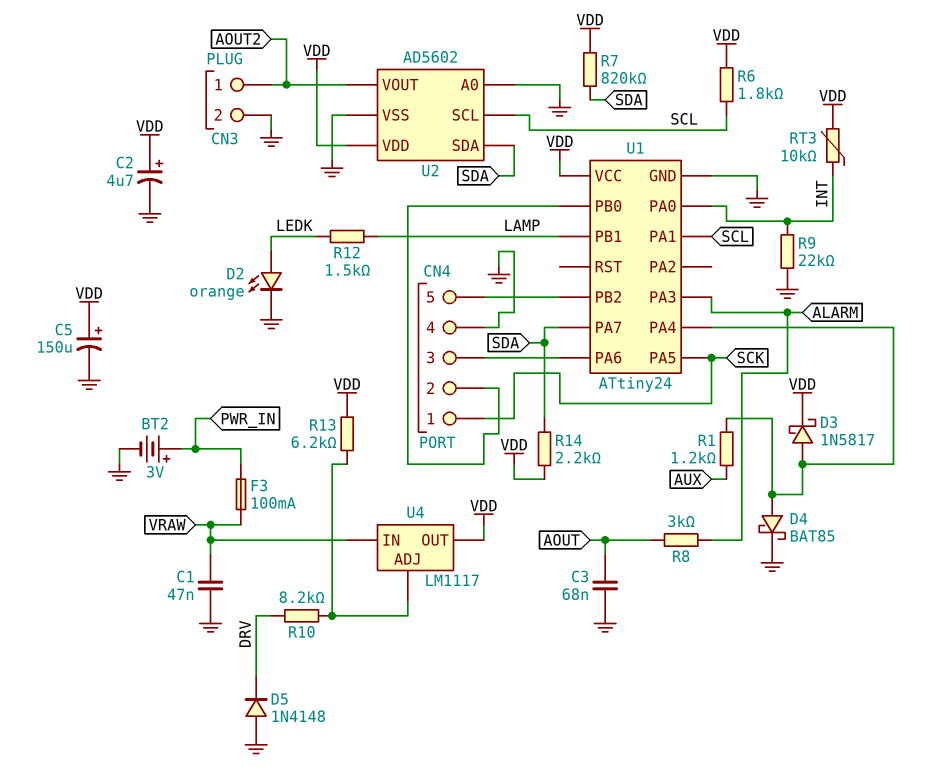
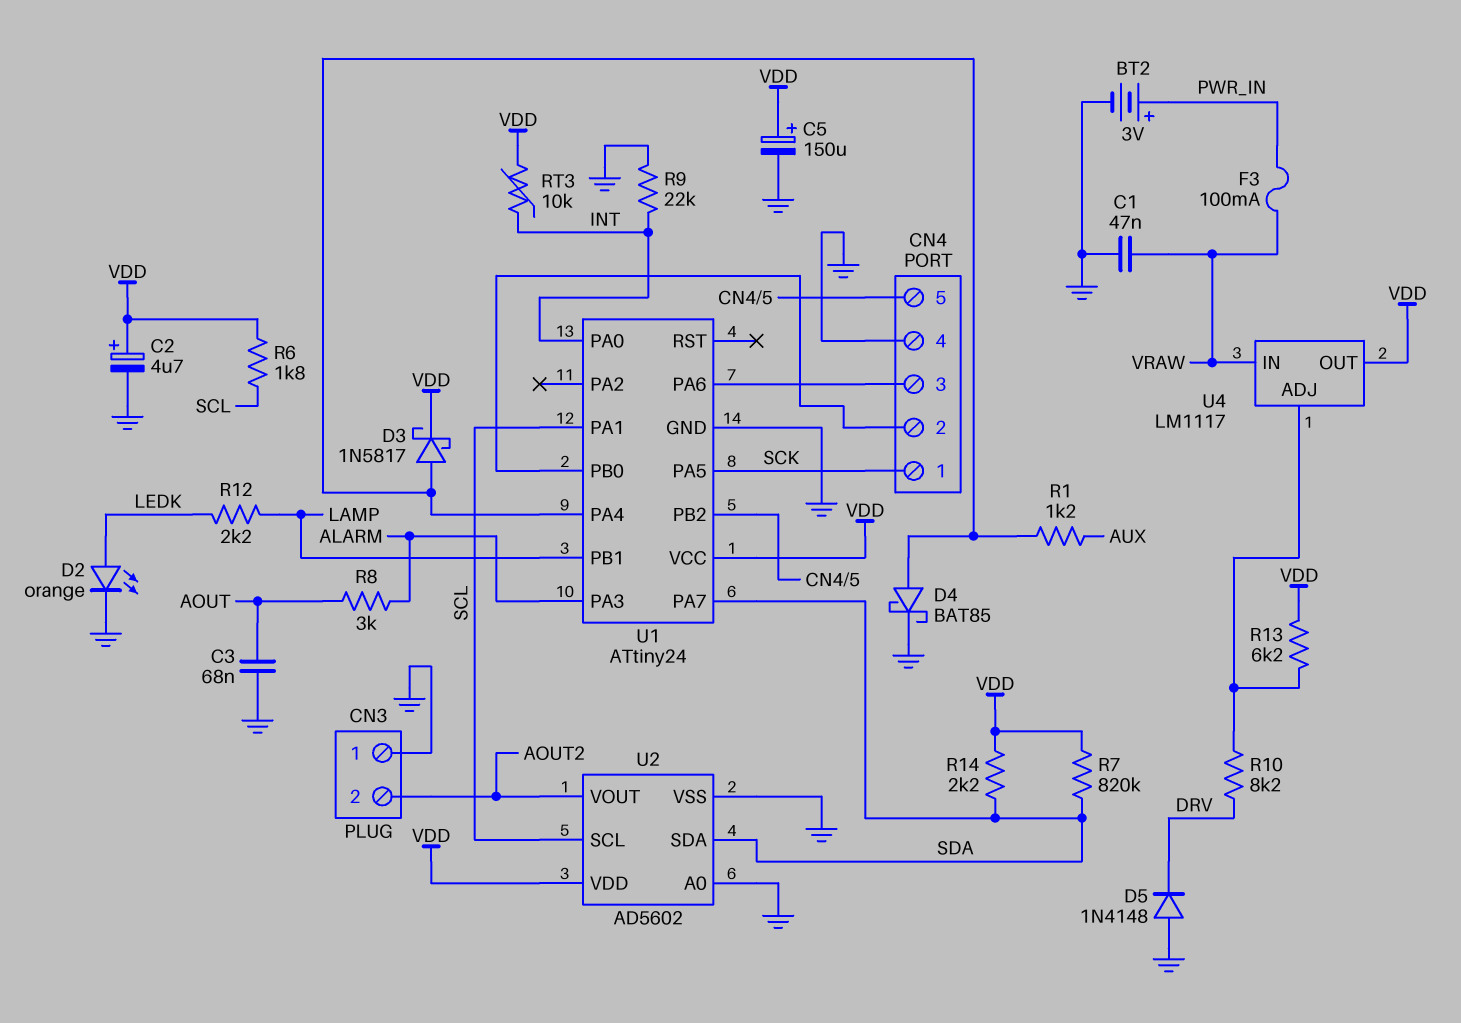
CN3 pin 1: AOUT2 -> GND
CN3 pin 2: GND -> AOUT2
R12: 1.5k (LAMP, LEDK) -> 2.2k (LAMP, LEDK)

